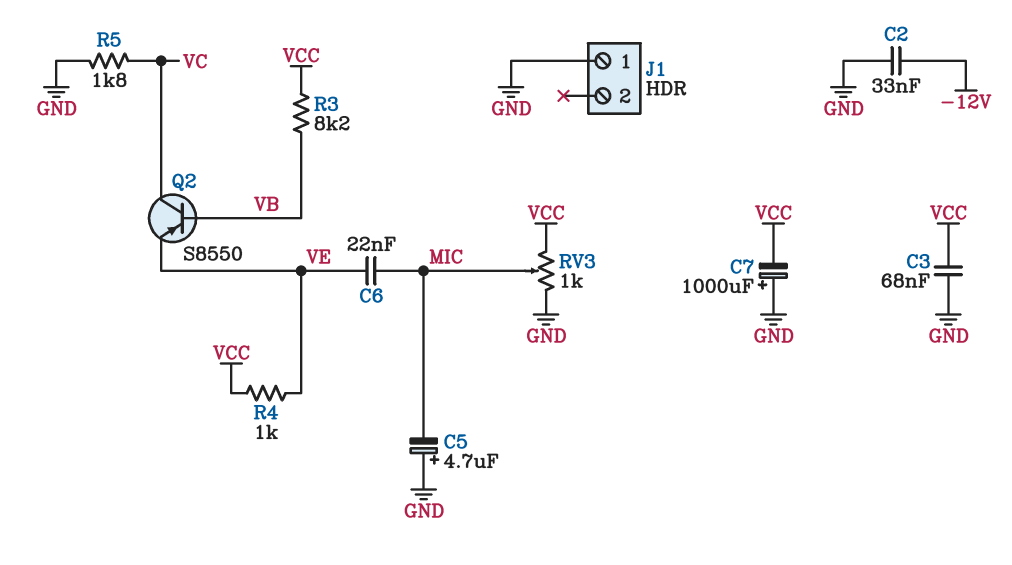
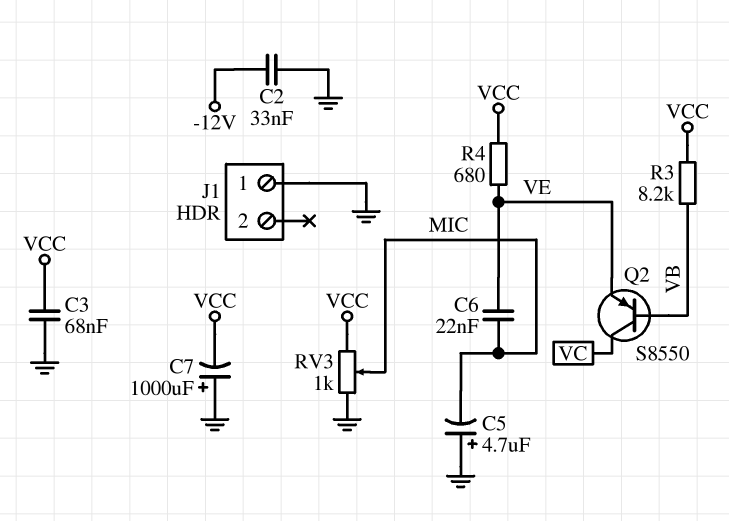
R4: 1k (VCC, VE) -> 680 (VCC, VE)
R5: 1.8k (GND, VC) -> none

